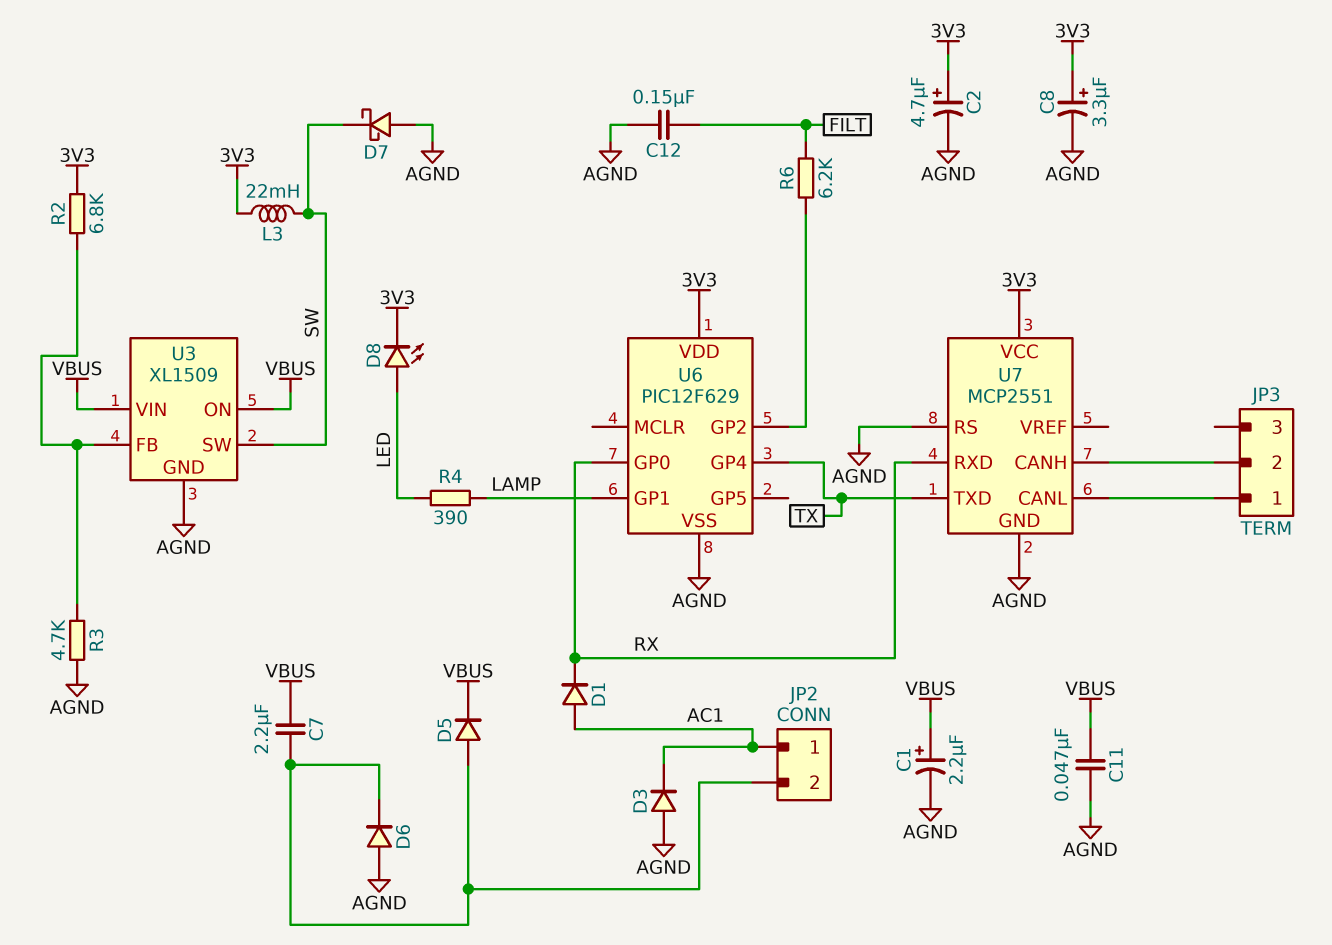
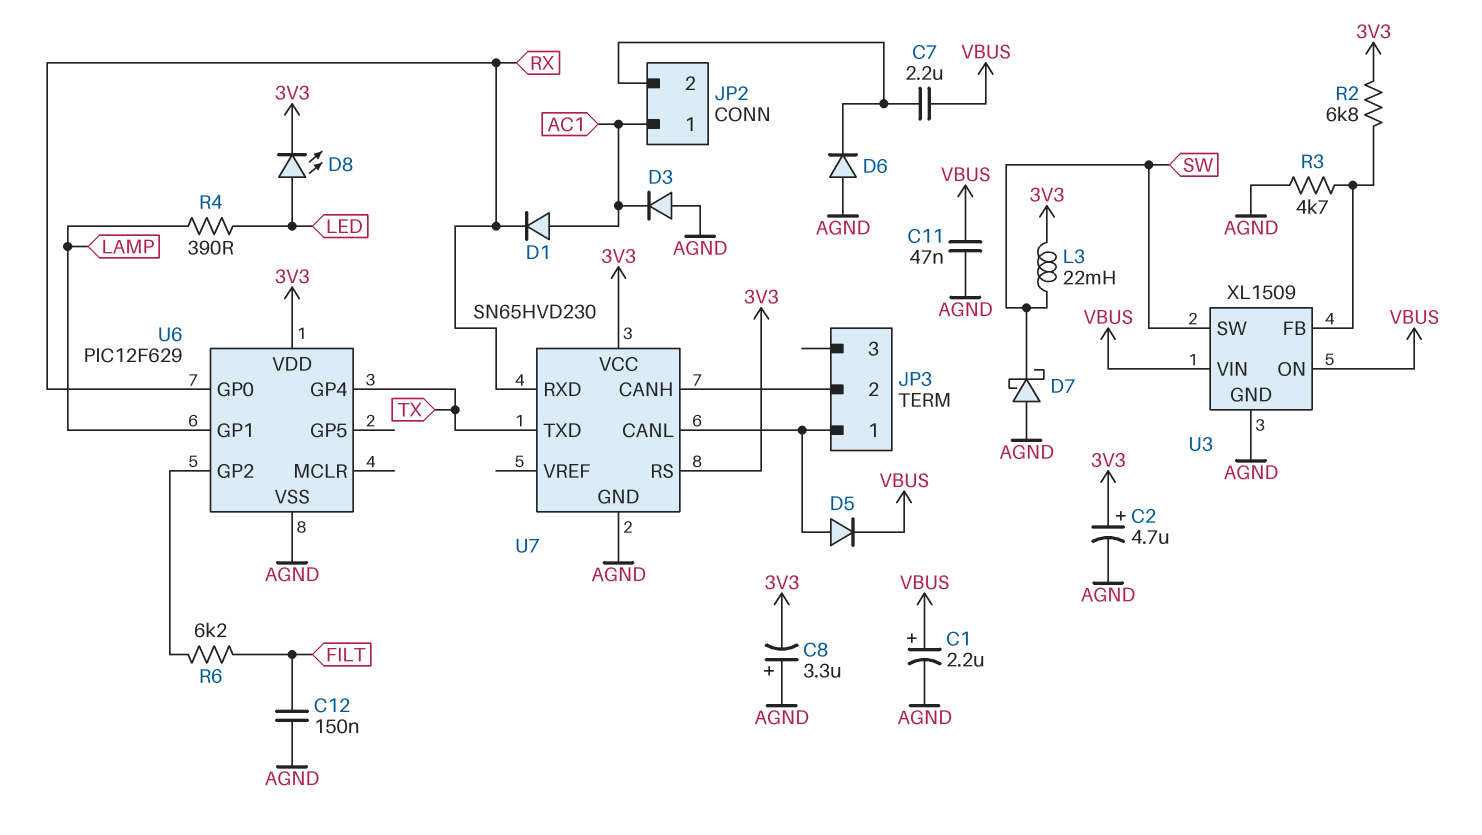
C8: 3.3uF (plus 3V3, minus AGND) -> 3.3uF (plus AGND, minus 3V3)
D5: diode (A JP2/2, K VBUS) -> diode (A JP3/1, K VBUS)
U7: MCP2551 -> SN65HVD230
U7 pin RS: AGND -> 3V3

